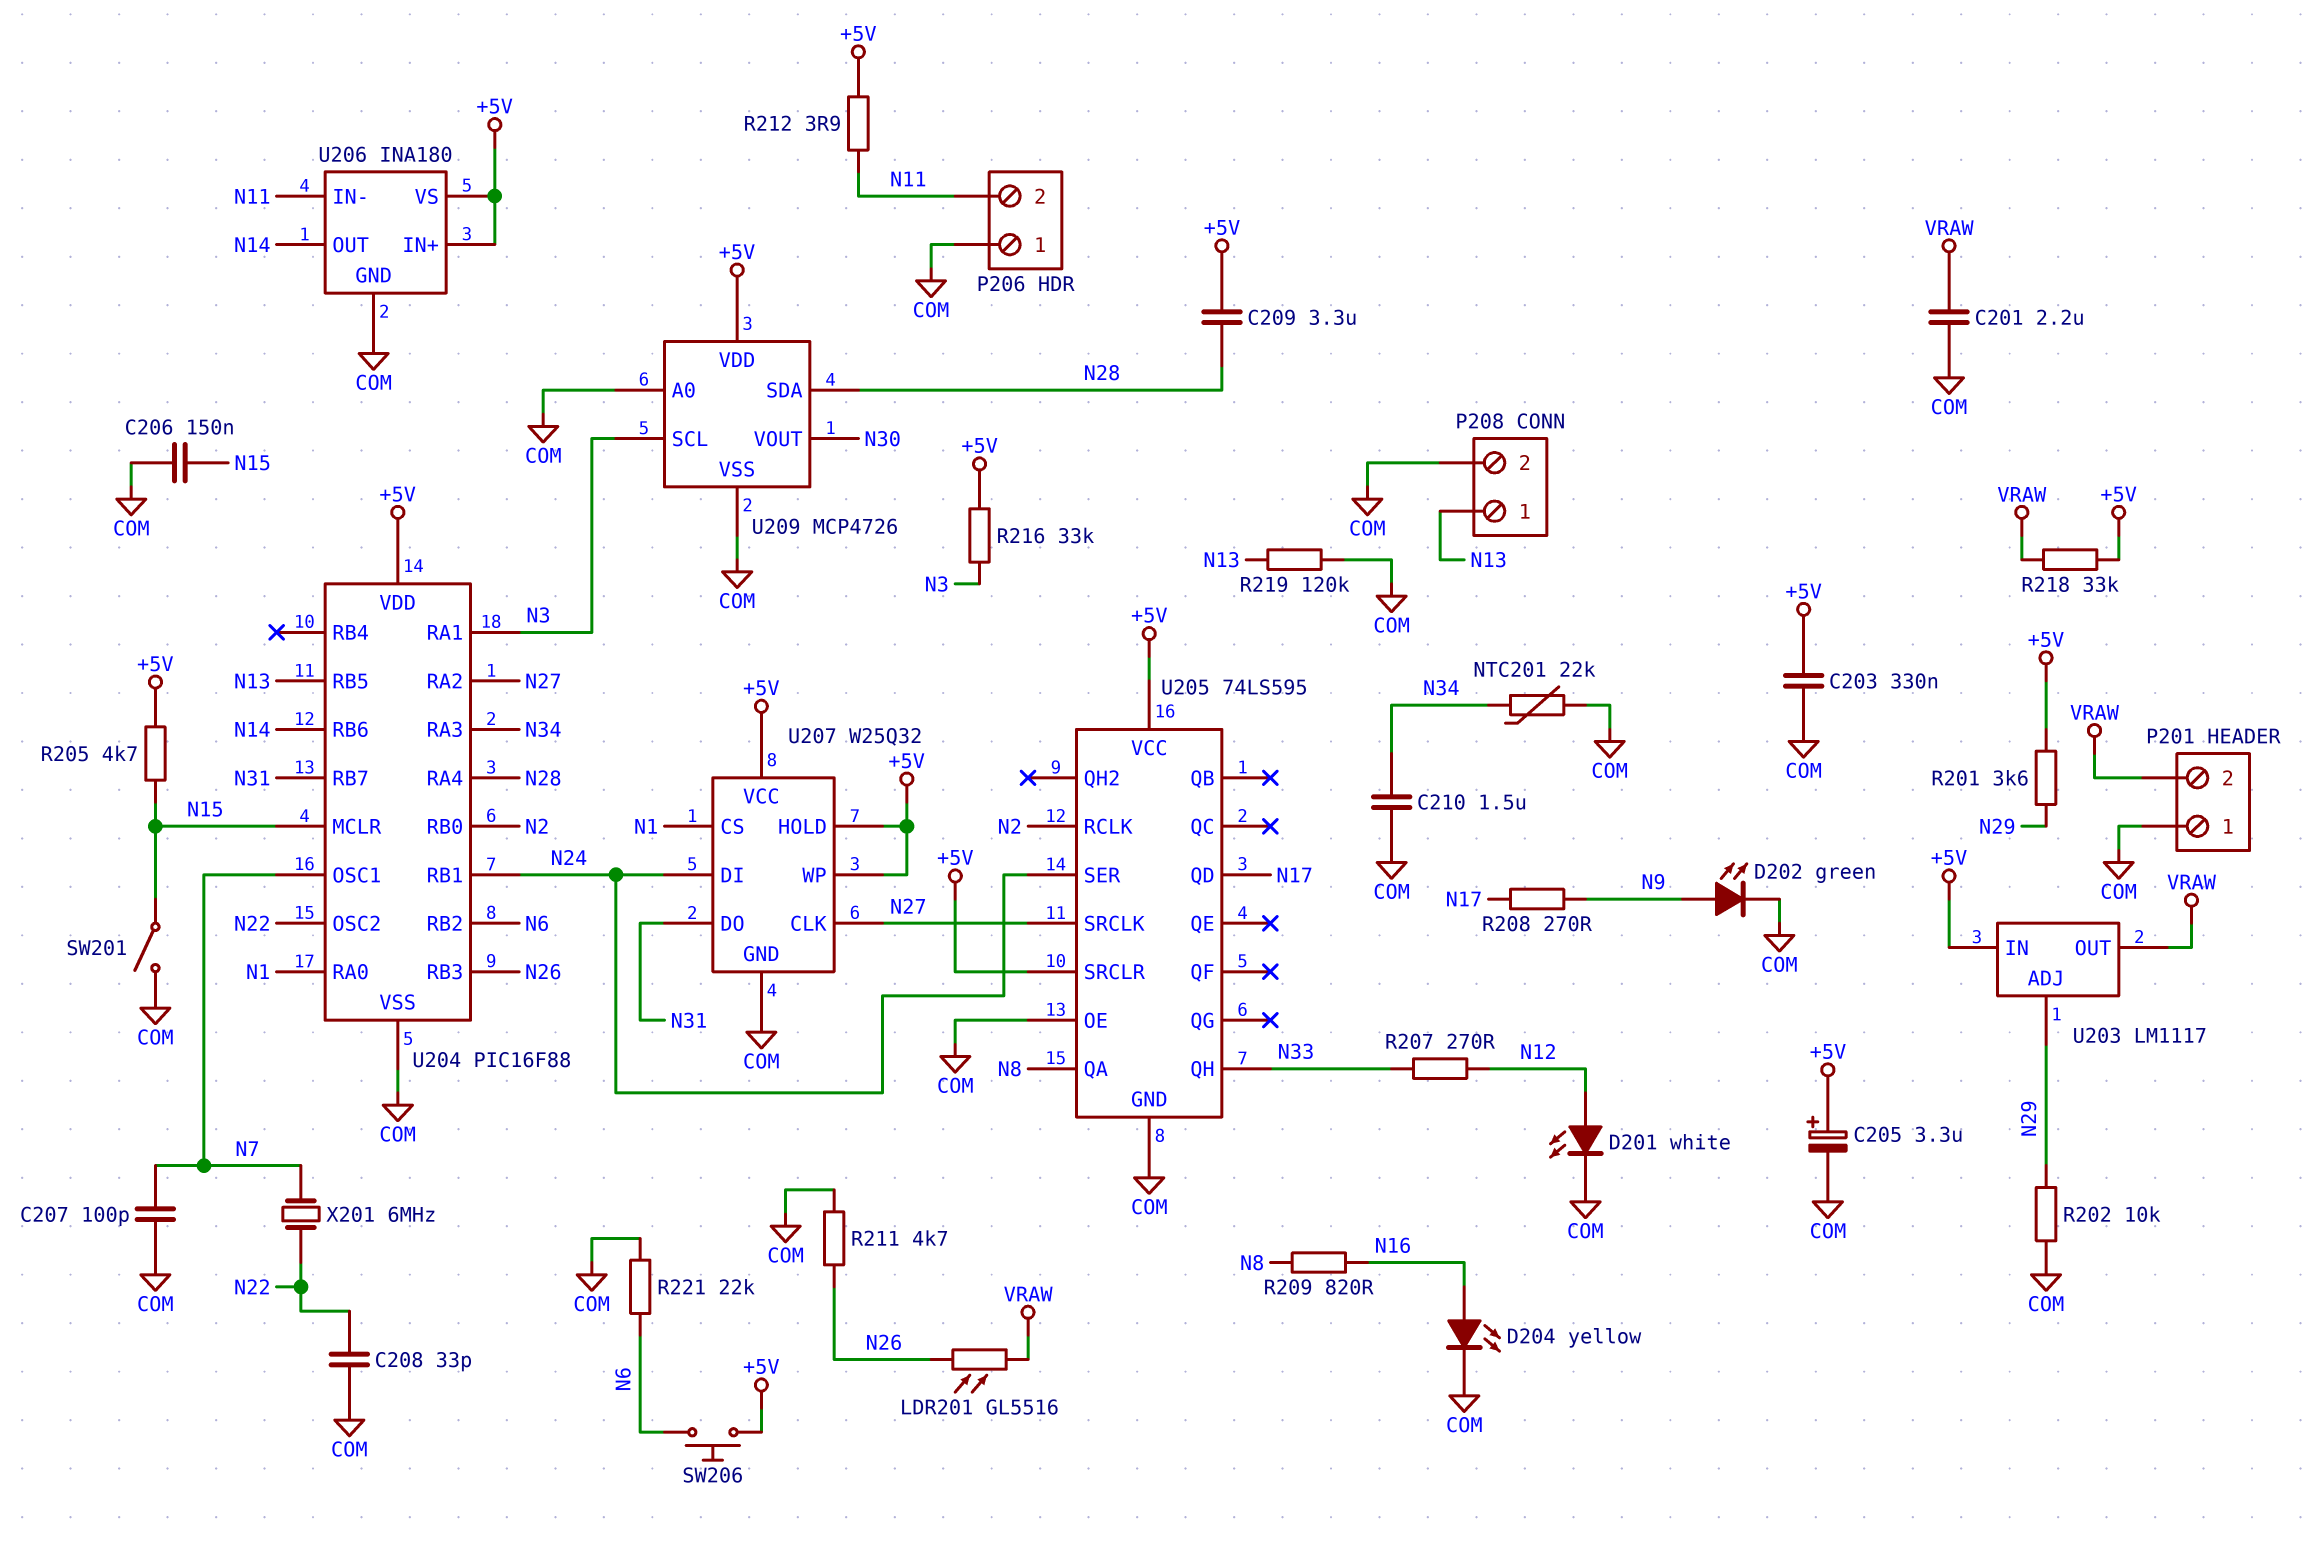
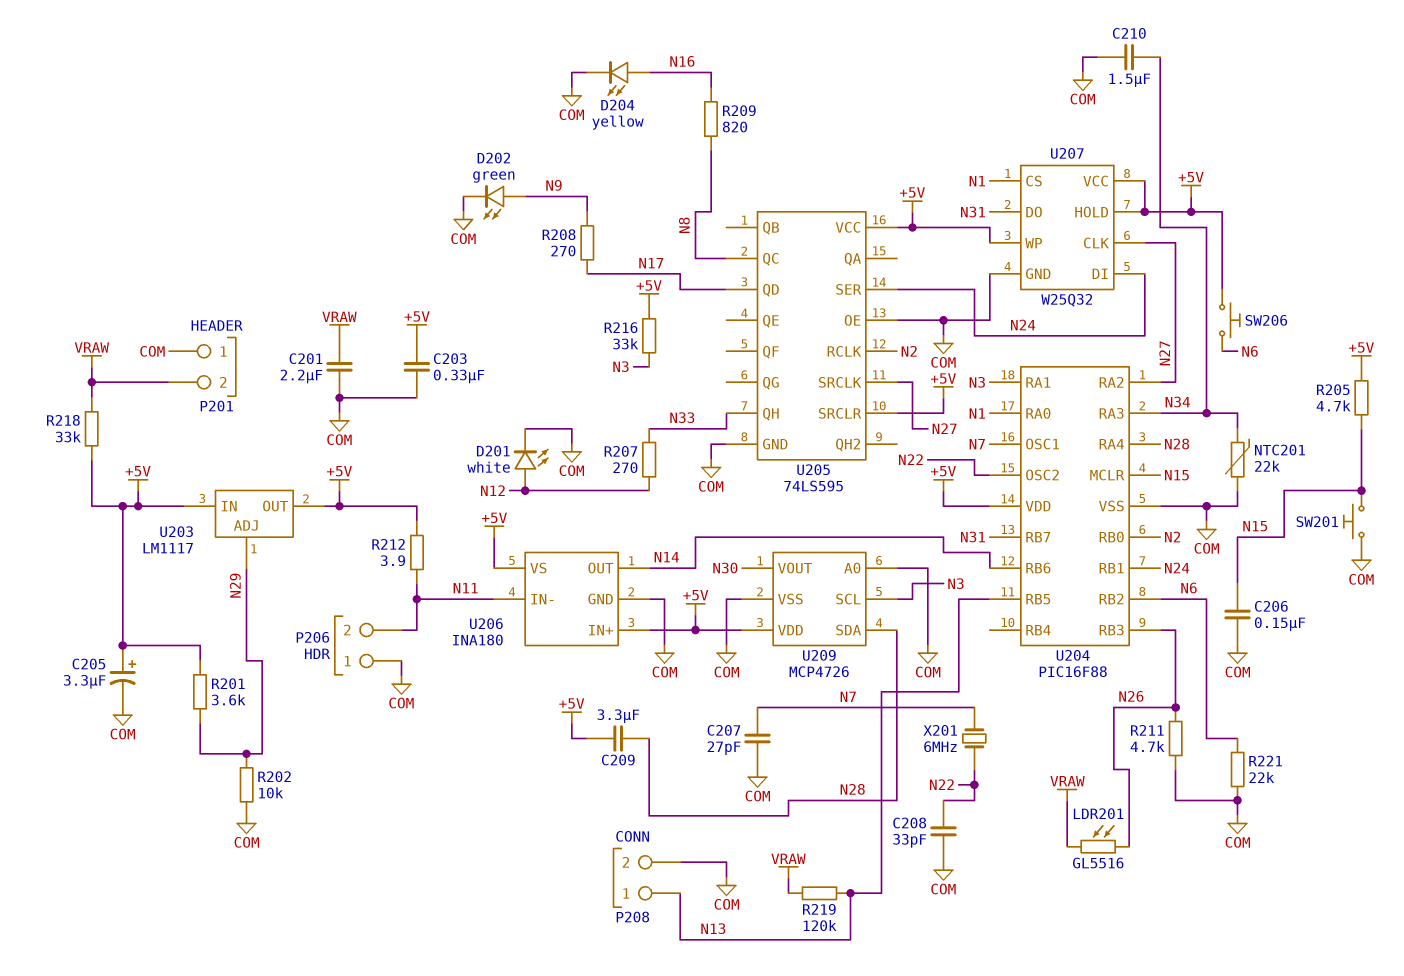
C207: 100pF (COM, N7) -> 27pF (COM, N7)
R219: 120k (COM, N13) -> 120k (N13, VRAW)
SW201: switch (COM, N15) -> button (COM, N15)
U203 pin OUT: VRAW -> +5V
U205 pin QA: N8 -> none
U205 pin QC: none -> N8

